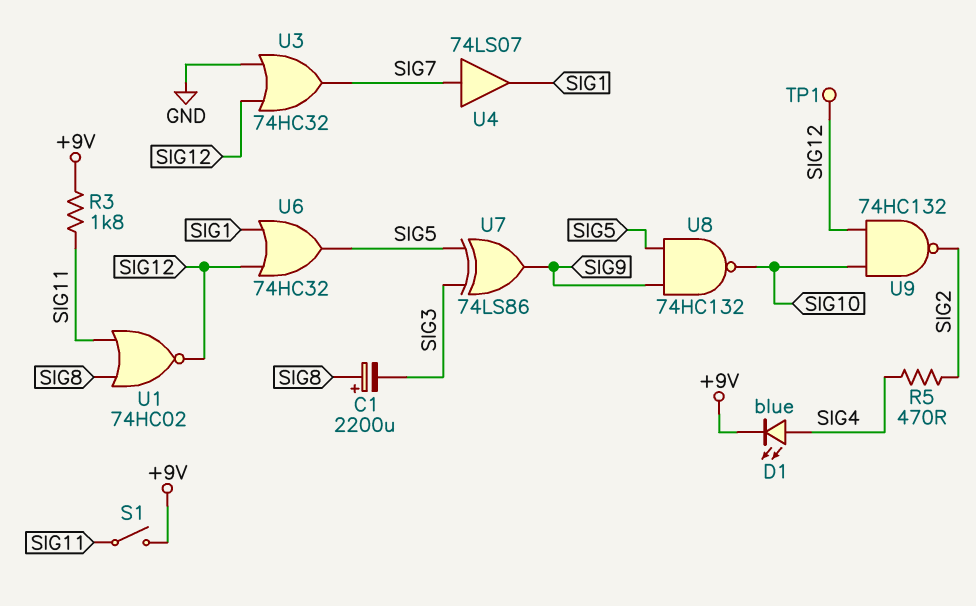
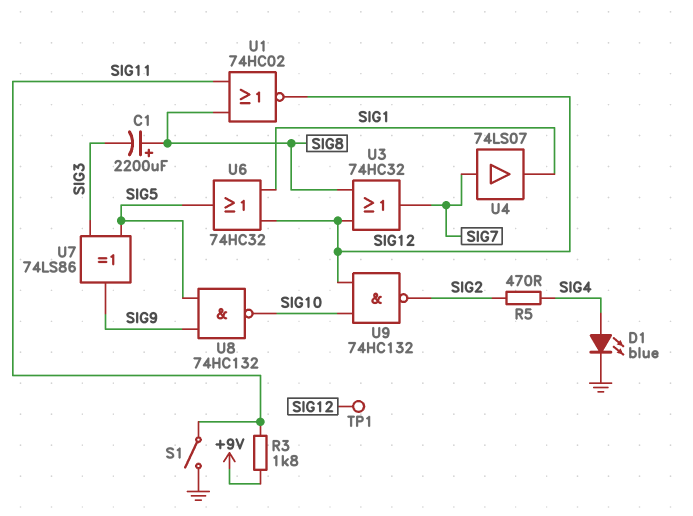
D1: LED blue (A SIG4, K +9V) -> LED blue (A SIG4, K GND)
S1: switch (+9V, SIG11) -> switch (GND, SIG11)
U3: OR 74HC32 (in GND, in SIG12, out SIG7) -> OR 74HC32 (in SIG8, in SIG12, out SIG7)

